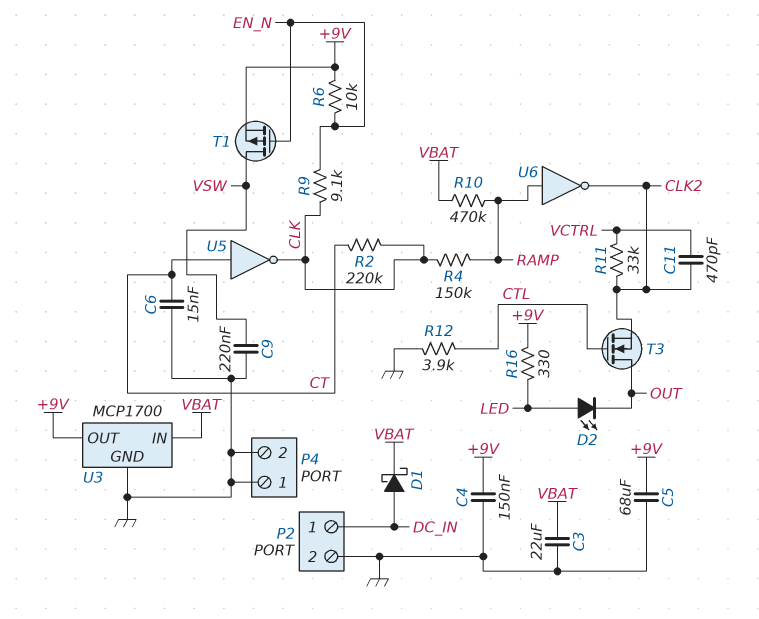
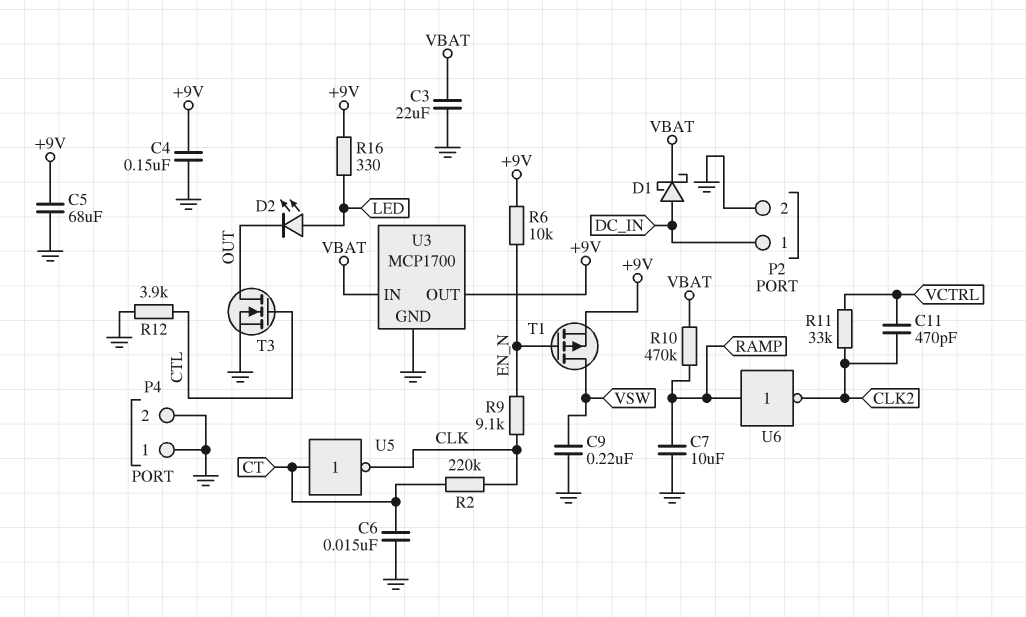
C7: none -> 10uF (GND, RAMP)
R4: 150k (CLK, RAMP) -> none
T3: NMOS (G CTL, D OUT, S CLK2) -> NMOS (G CTL, D OUT, S GND)

